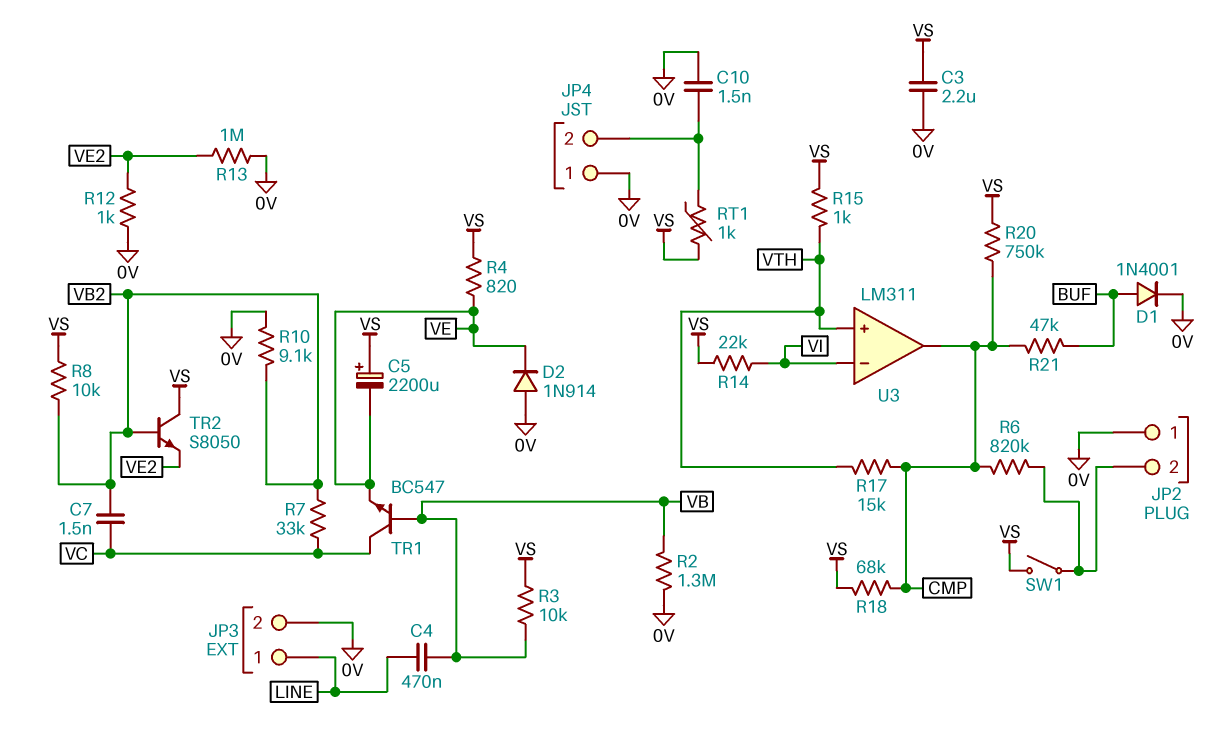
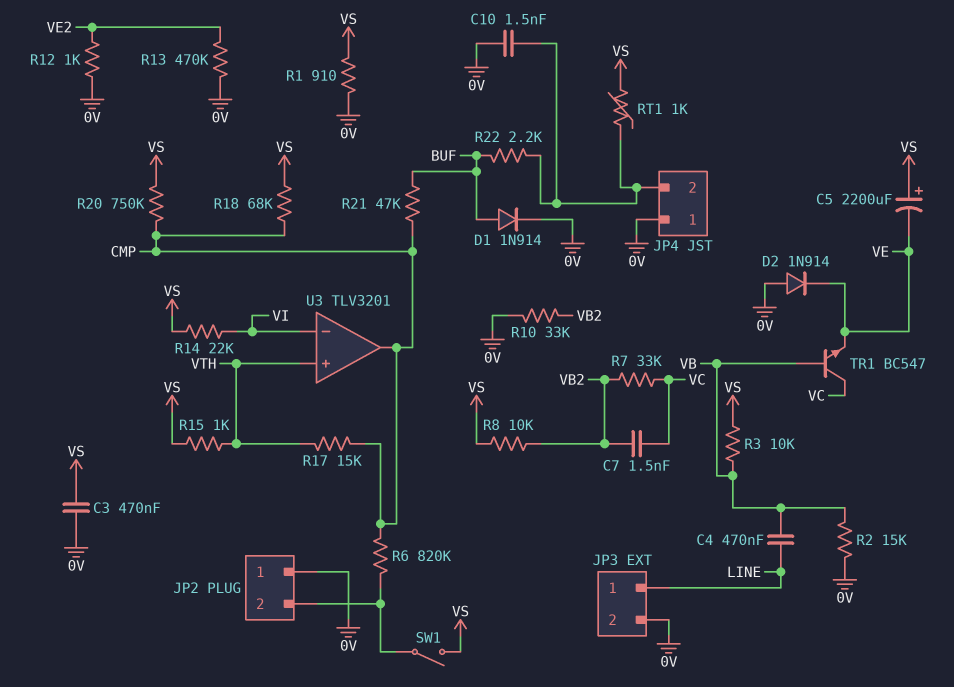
C3: 2.2uF (0V, VS) -> 470nF (0V, VS)
D1: diode 1N4001 (A BUF, K 0V) -> diode 1N914 (A BUF, K 0V)
R1: none -> 910 (0V, VS)
R2: 1.3M (0V, VB) -> 15k (0V, VB)
R4: 820 (VE, VS) -> none
R10: 9.1k (0V, VB2) -> 33k (0V, VB2)
R13: 1M (0V, VE2) -> 470k (0V, VE2)
R22: none -> 2.2k (BUF, JP4/2)
TR2: NPN S8050 (B VB2, C VS, E VE2) -> none
U3: LM311 -> TLV3201

